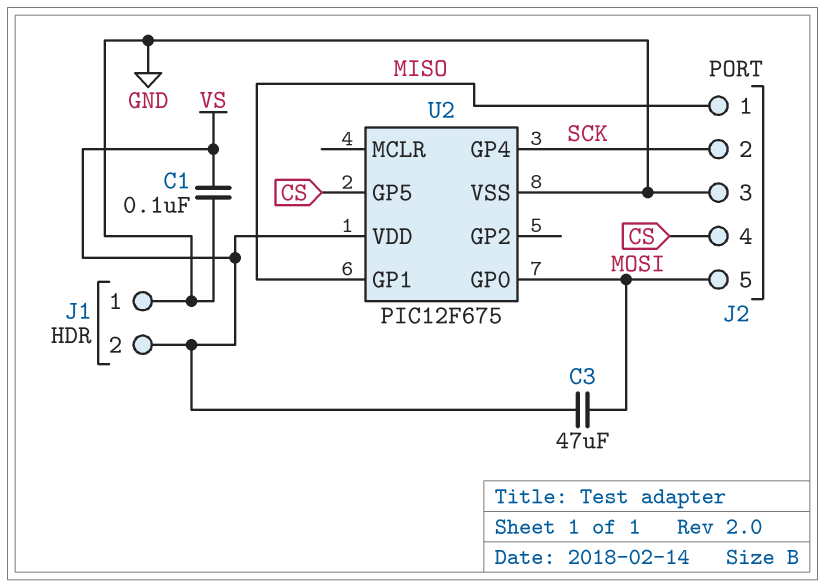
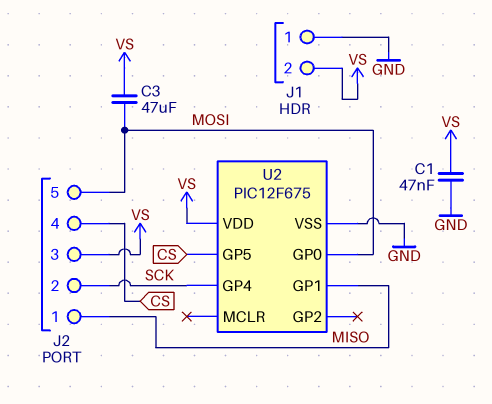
C1: 100nF (GND, VS) -> 47nF (GND, VS)
J2 pin 3: GND -> VS

